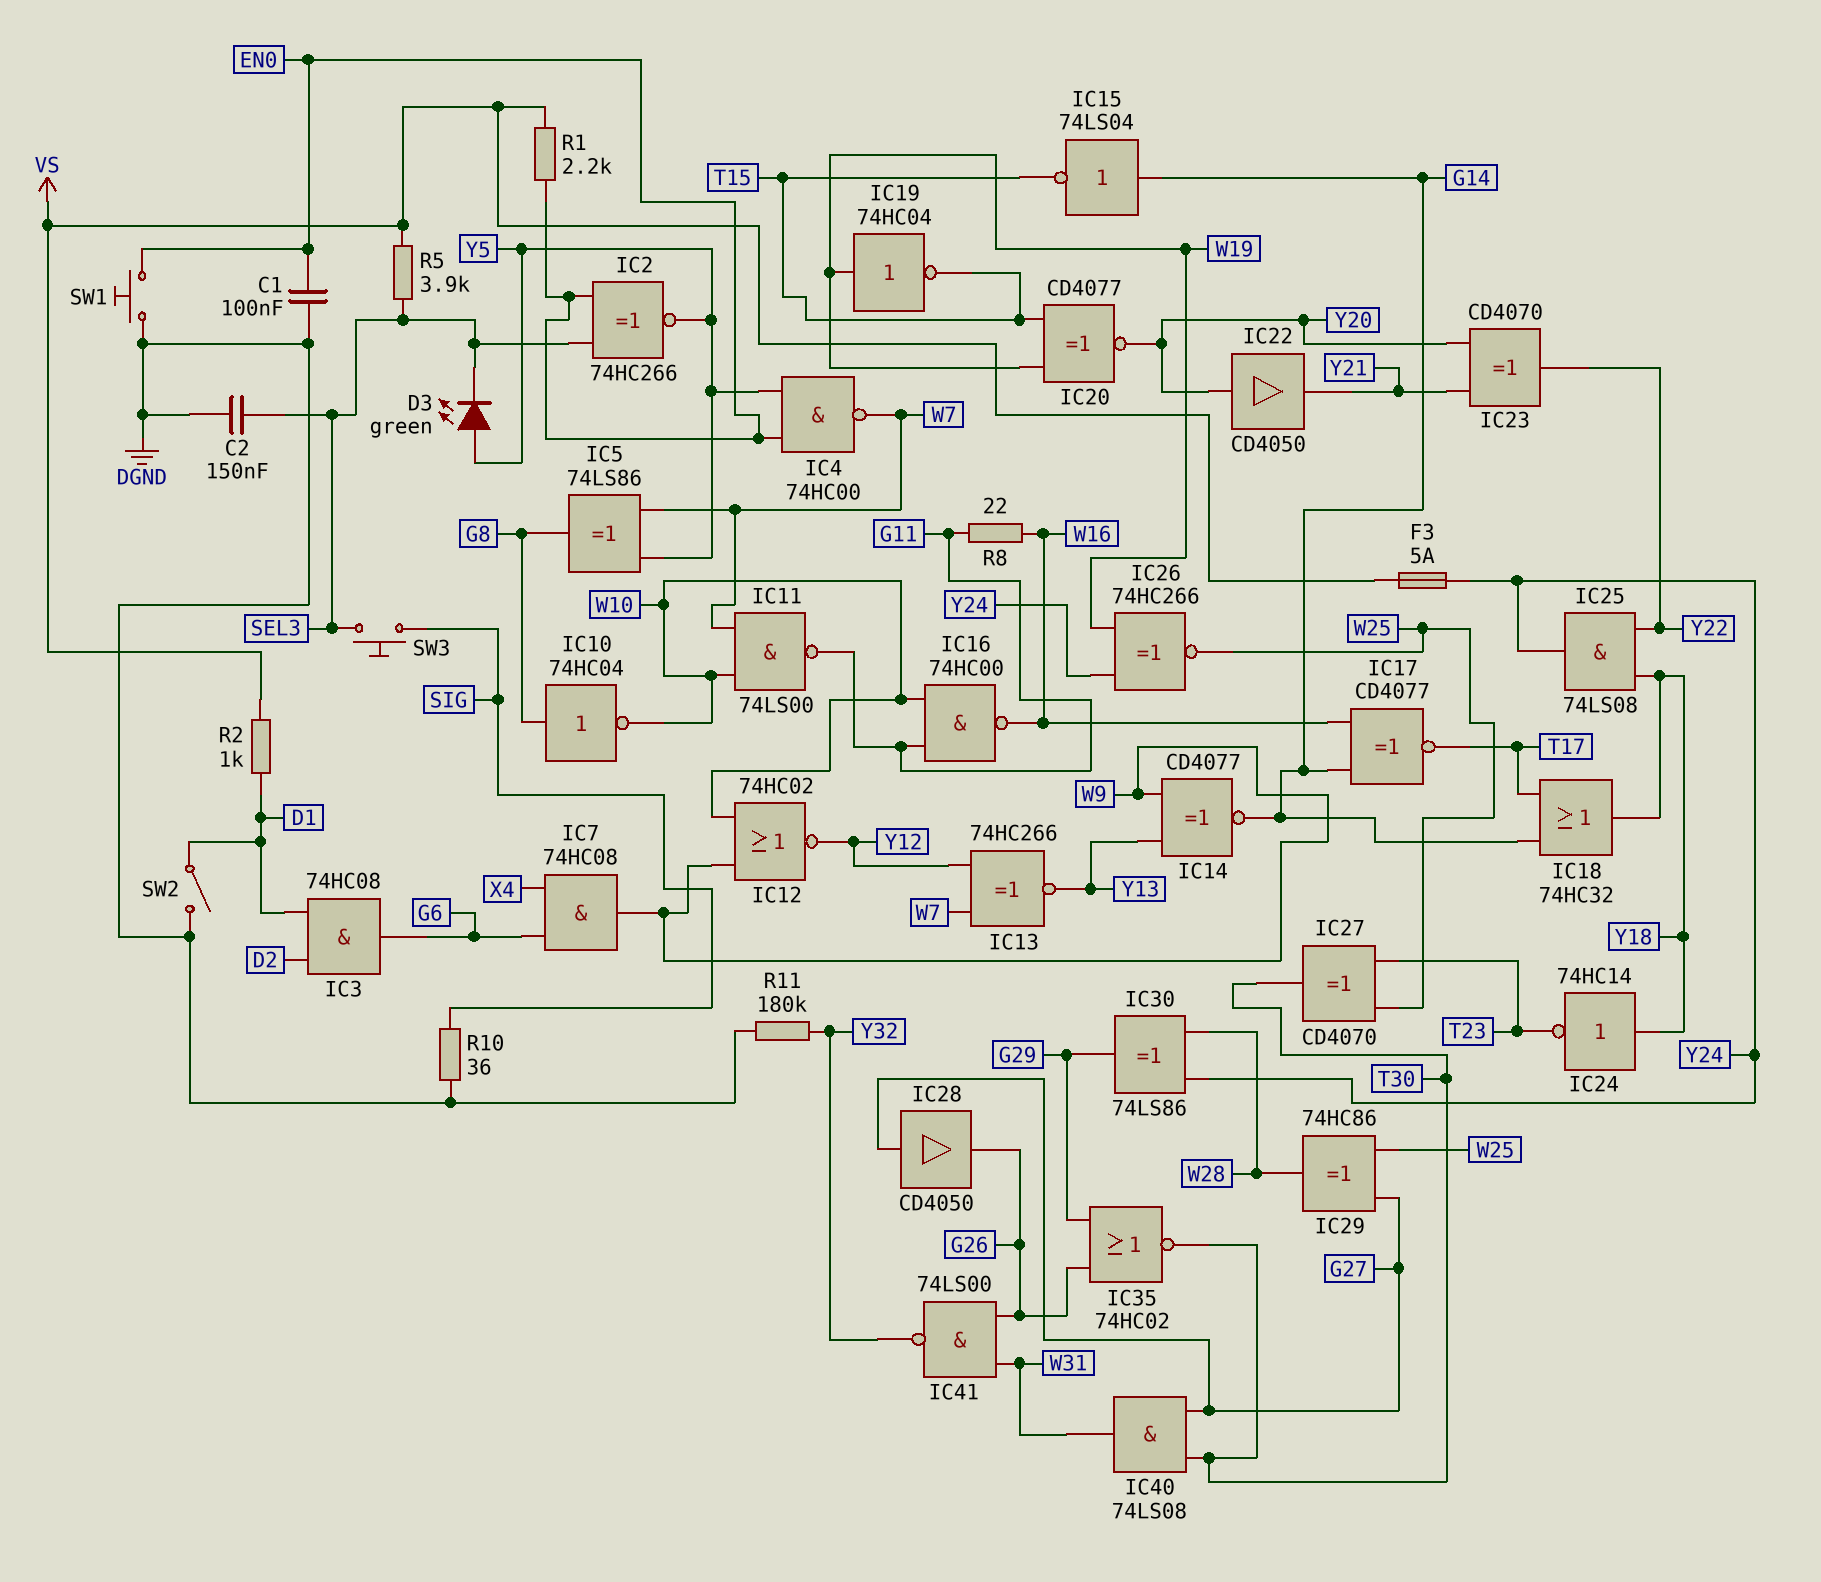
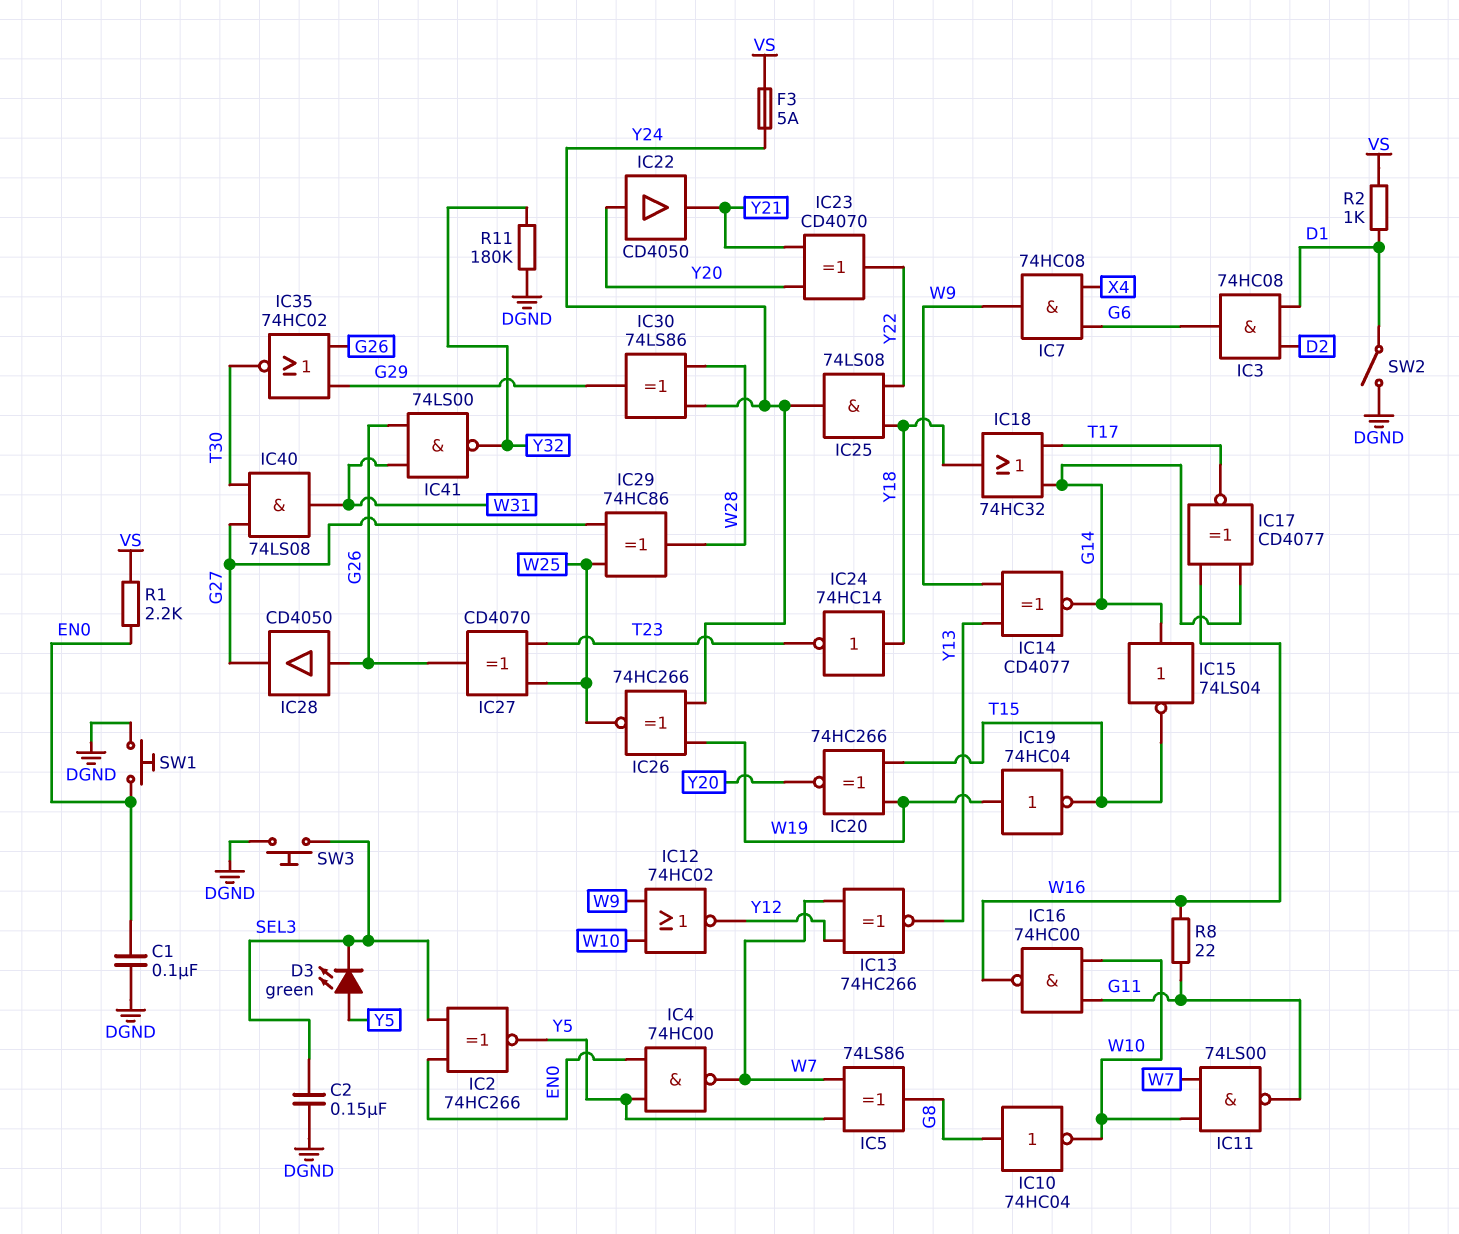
IC20: XNOR CD4077 (in T15, in W19, out Y20) -> XNOR 74HC266 (in T15, in W19, out Y20)
IC27: XOR CD4070 (in T23, in W25, out T30) -> XOR CD4070 (in T23, in W25, out G26)
IC28: buffer CD4050 (in G27, out G26) -> buffer CD4050 (in G26, out G27)
R5: 3.9k (SEL3, VS) -> none
R10: 36 (DGND, SIG) -> none
SW3: button (SEL3, SIG) -> button (DGND, SEL3)

